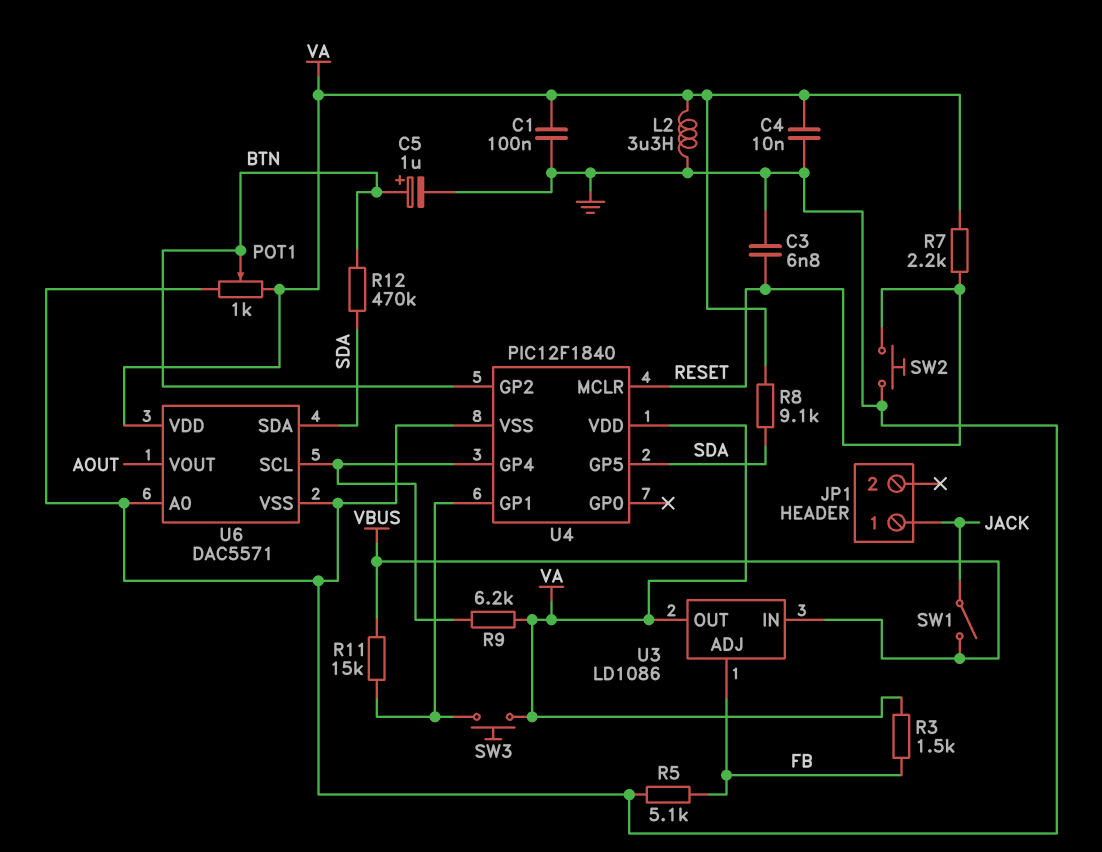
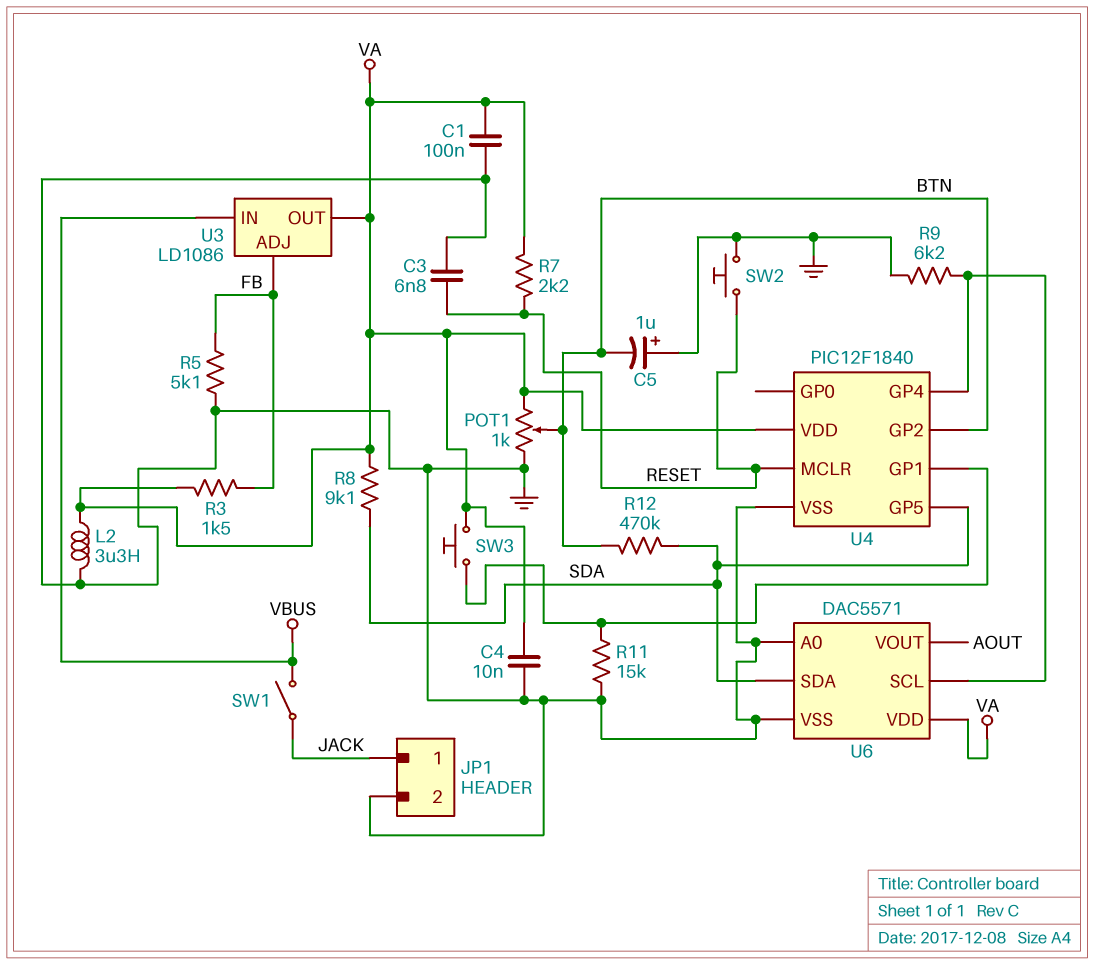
C5: 1uF (plus BTN, minus GND) -> 1uF (plus GND, minus BTN)
JP1 pin 2: none -> GND
R9: 6.2k (U4/GP4, VA) -> 6.2k (GND, U4/GP4)
R11: 15k (U4/GP1, VBUS) -> 15k (GND, U4/GP1)

